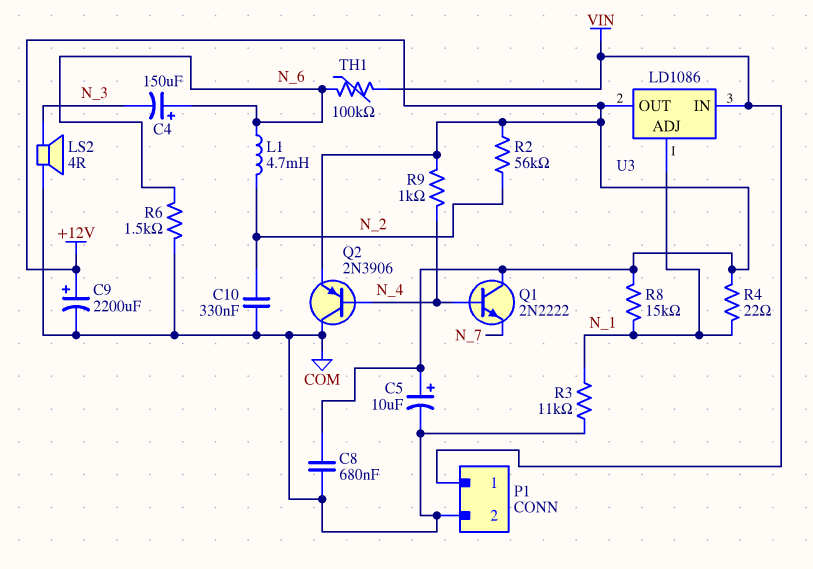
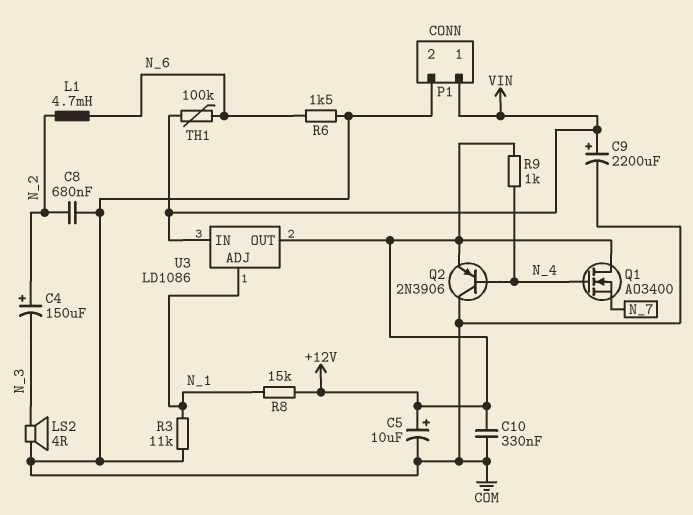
C4: 150uF (plus N_6, minus N_3) -> 150uF (plus N_2, minus N_3)
C8: 680nF (+12V, COM) -> 680nF (COM, N_2)
C9: 2200uF (plus +12V, minus COM) -> 2200uF (plus VIN, minus COM)
C10: 330nF (COM, N_2) -> 330nF (+12V, COM)
Q1: NPN 2N2222 (B N_4, C +12V, E N_7) -> NMOS AO3400 (G N_4, D +12V, S N_7)
R2: 56k (+12V, N_2) -> none
R4: 22 (+12V, N_1) -> none

